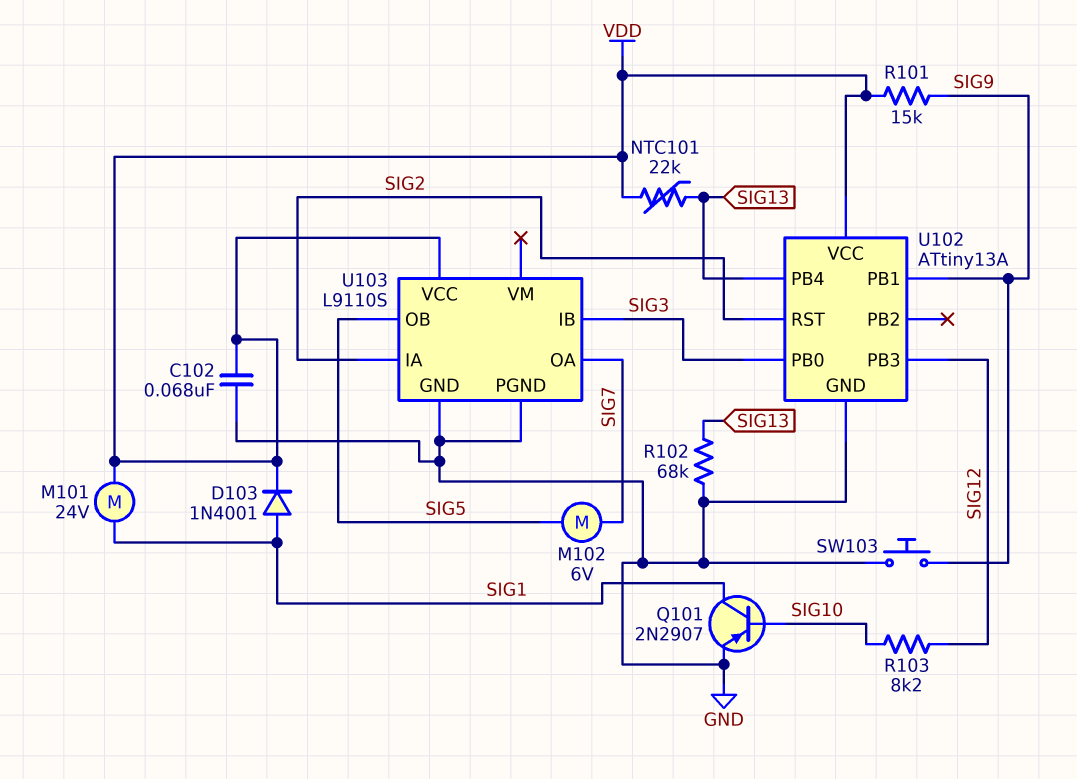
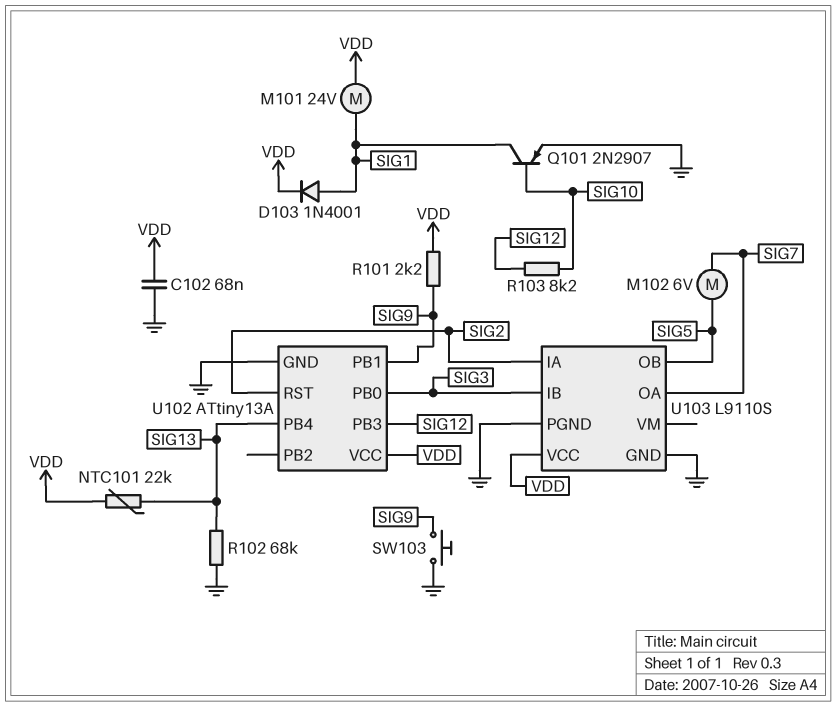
R101: 15k (SIG9, VDD) -> 2.2k (SIG9, VDD)

